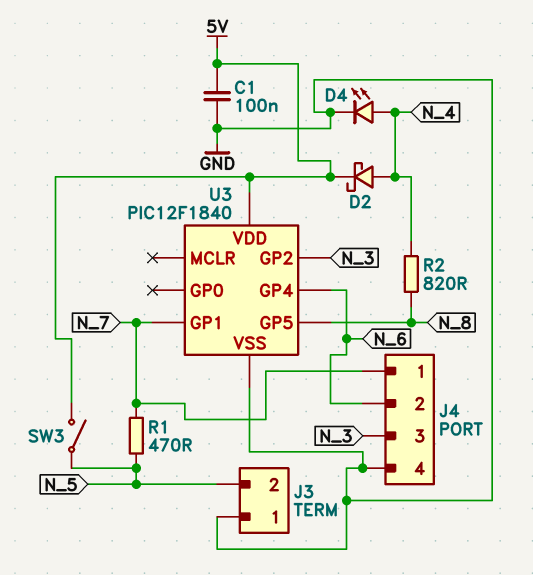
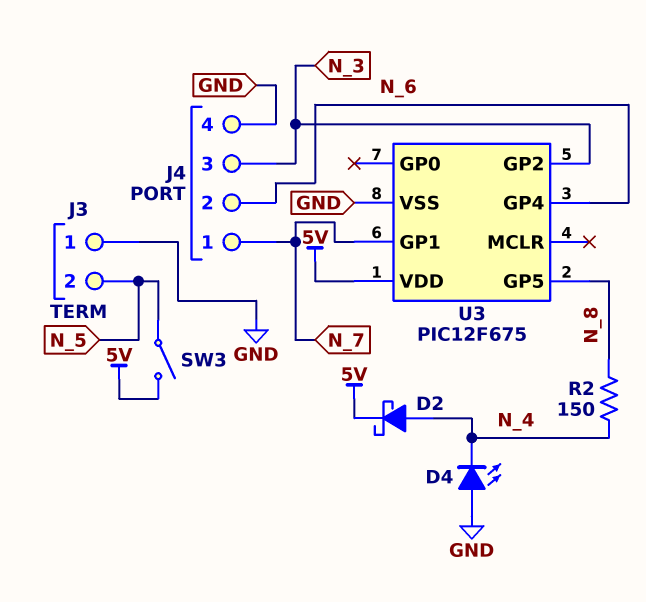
C1: 100nF (5V, GND) -> none
D4: LED (A N_4, K GND) -> LED (A GND, K N_4)
R1: 470 (N_5, N_7) -> none
R2: 820 (N_4, N_8) -> 150 (N_4, N_8)
U3: PIC12F1840 -> PIC12F675

